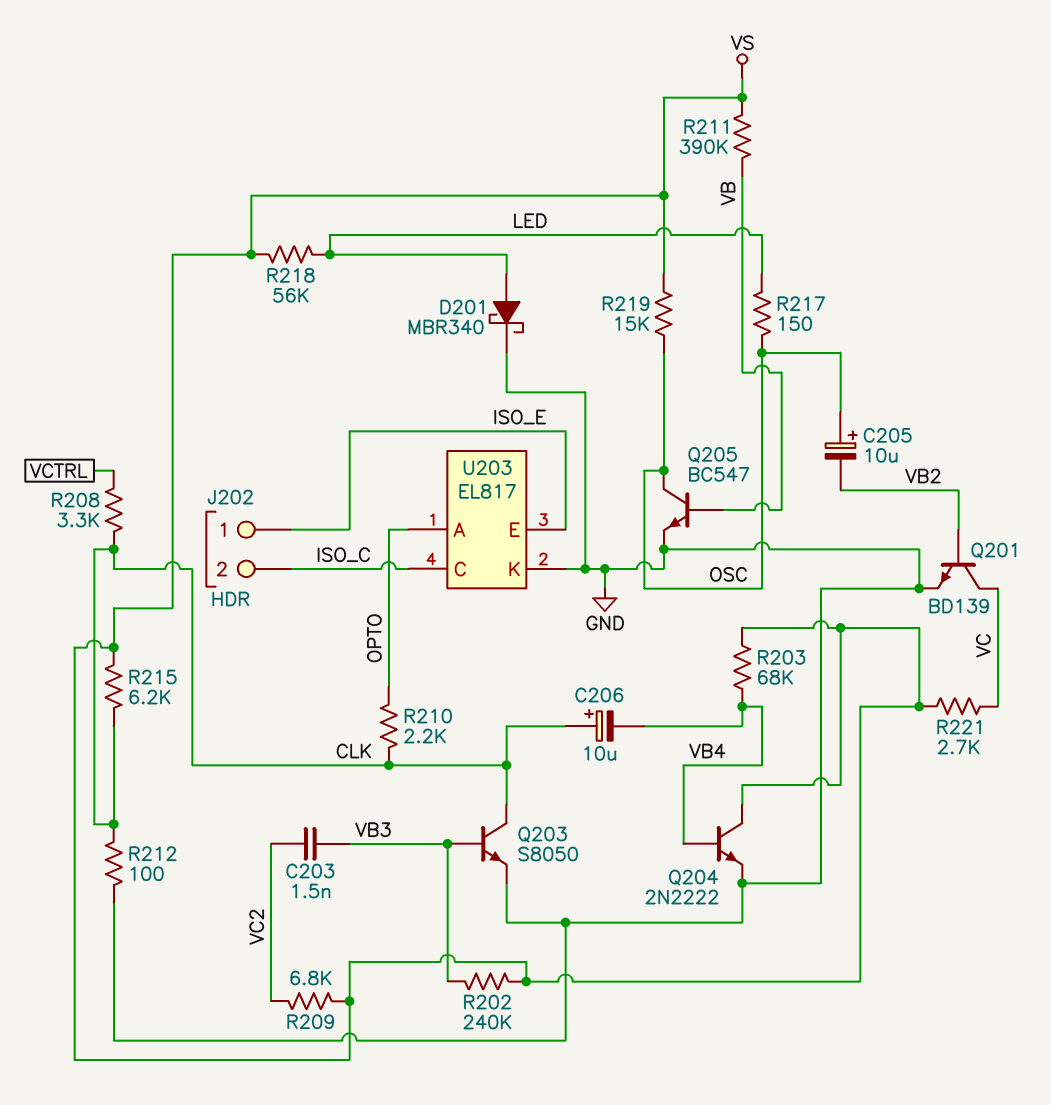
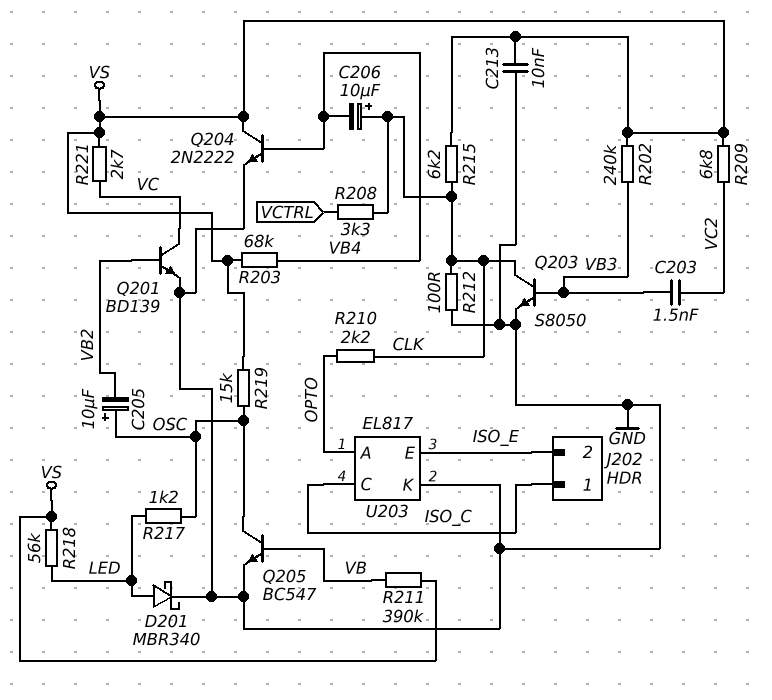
C213: none -> 10nF (GND, VS)
J202 pin 1: ISO_E -> ISO_C
J202 pin 2: ISO_C -> ISO_E
R217: 150 (LED, OSC) -> 1.2k (LED, OSC)

